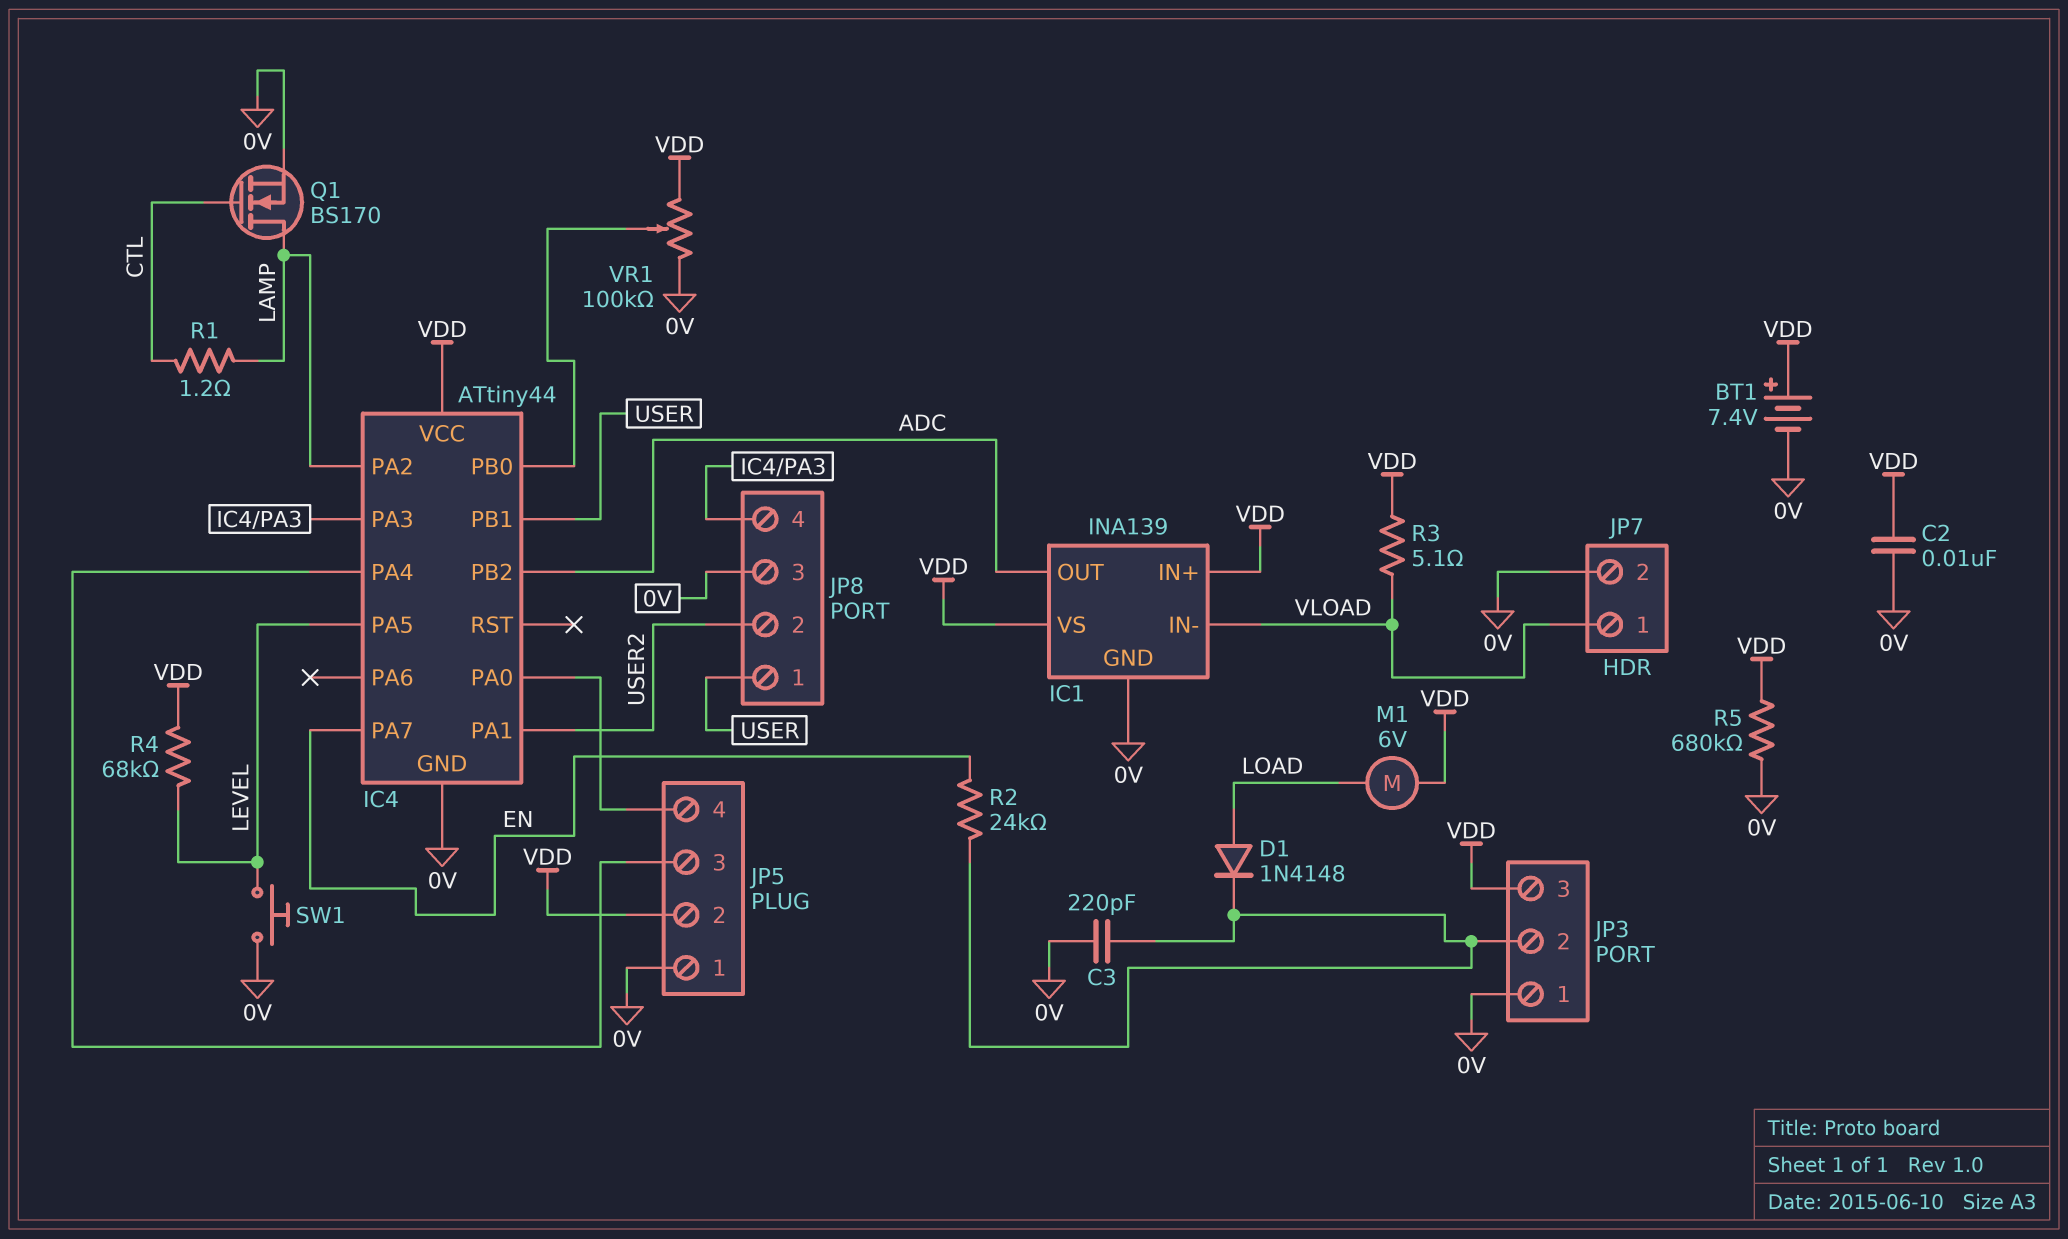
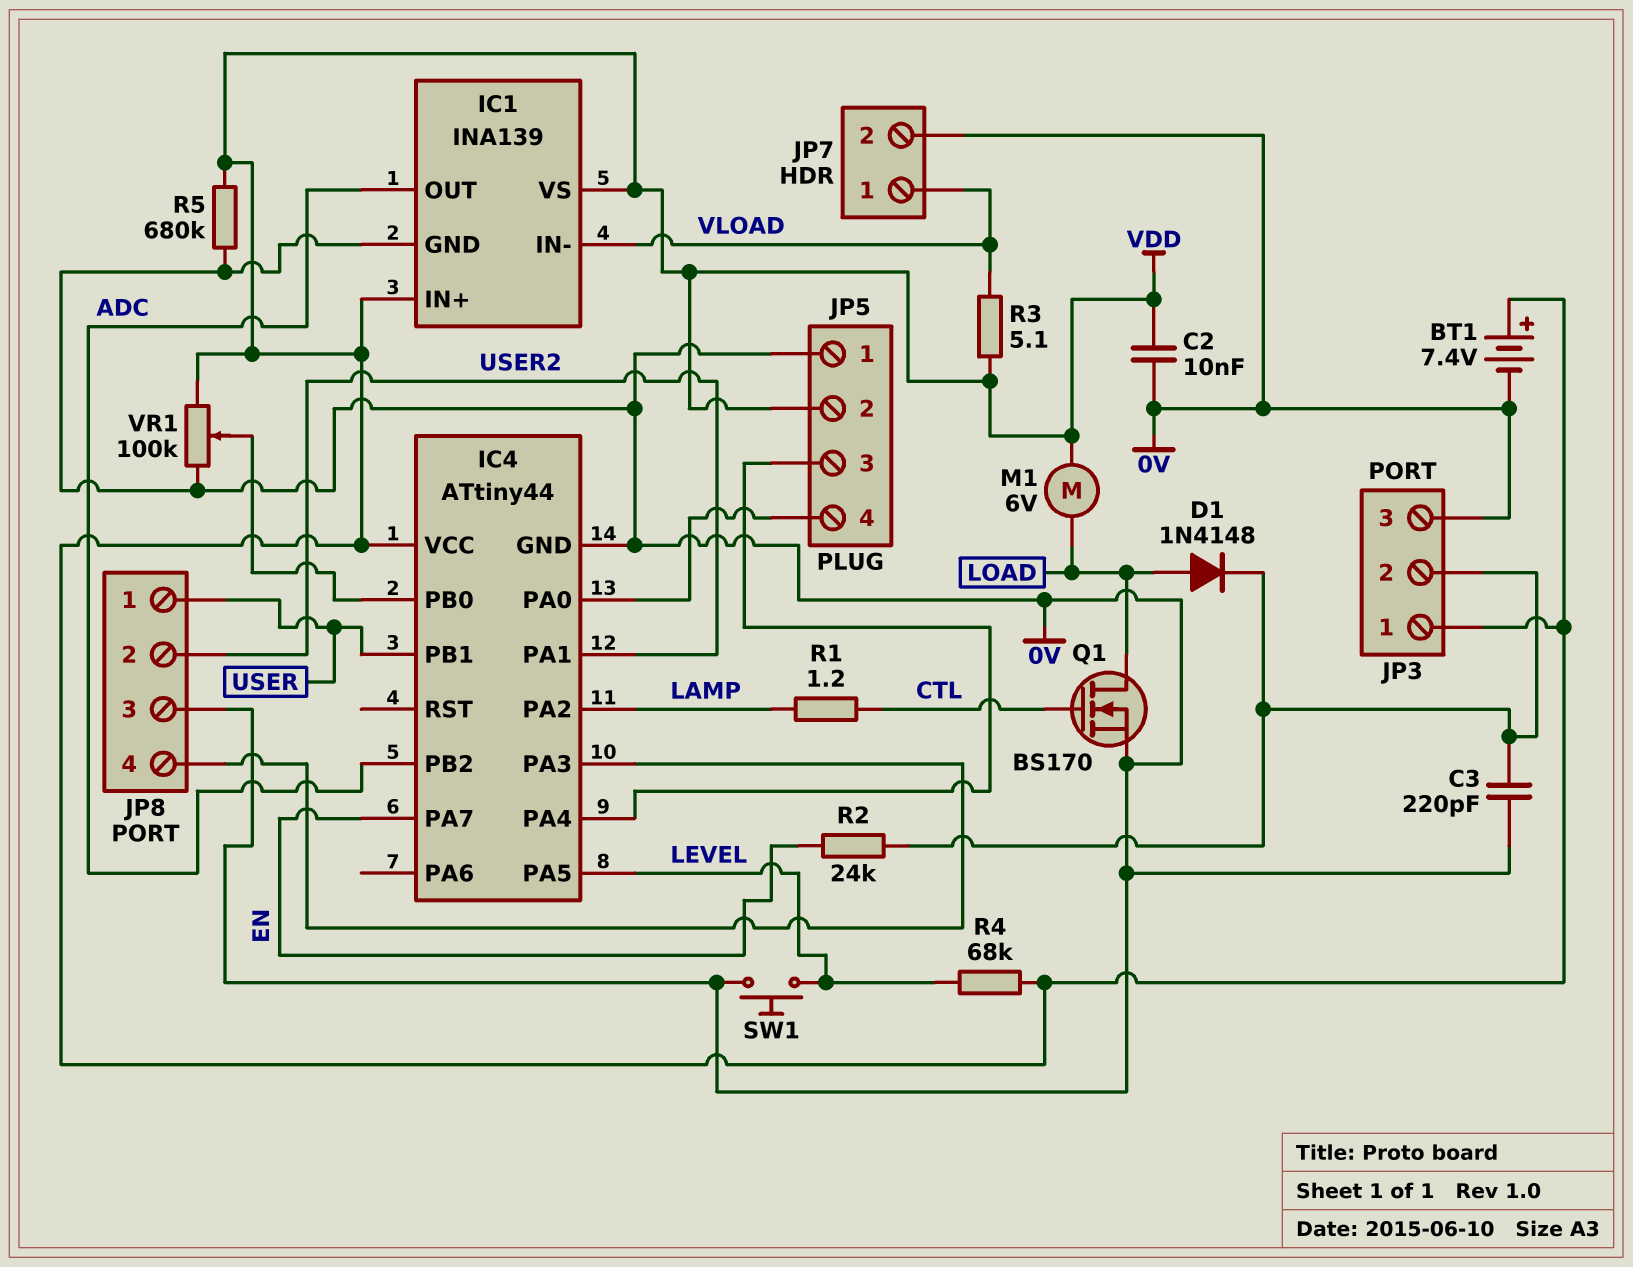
JP3 pin 1: 0V -> VDD
JP3 pin 3: VDD -> 0V
Q1: NMOS BS170 (G CTL, D LAMP, S 0V) -> NMOS BS170 (G CTL, D LOAD, S 0V)

